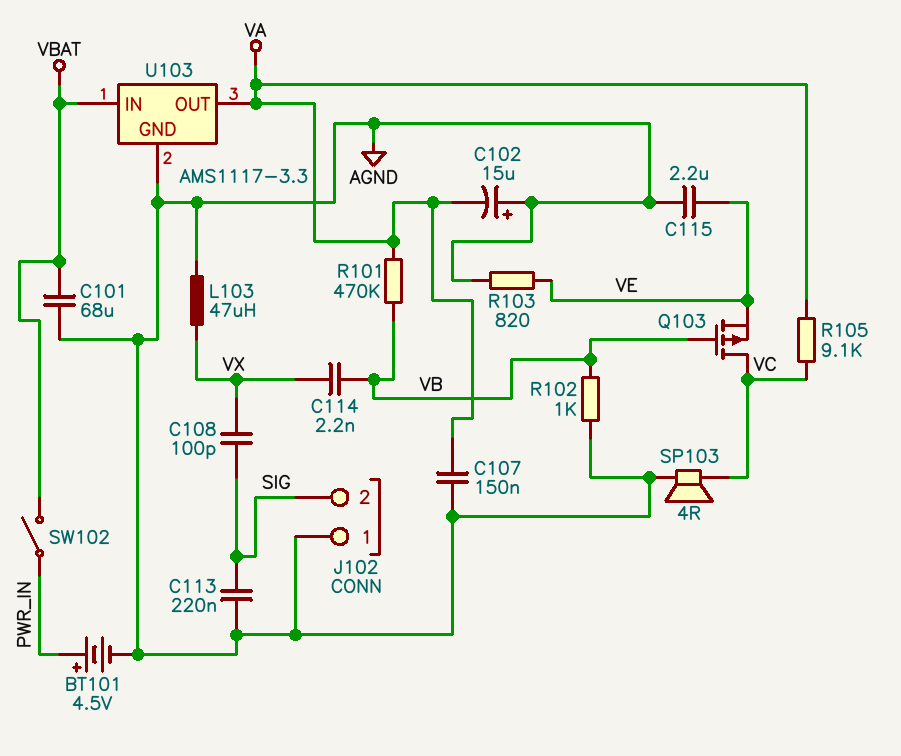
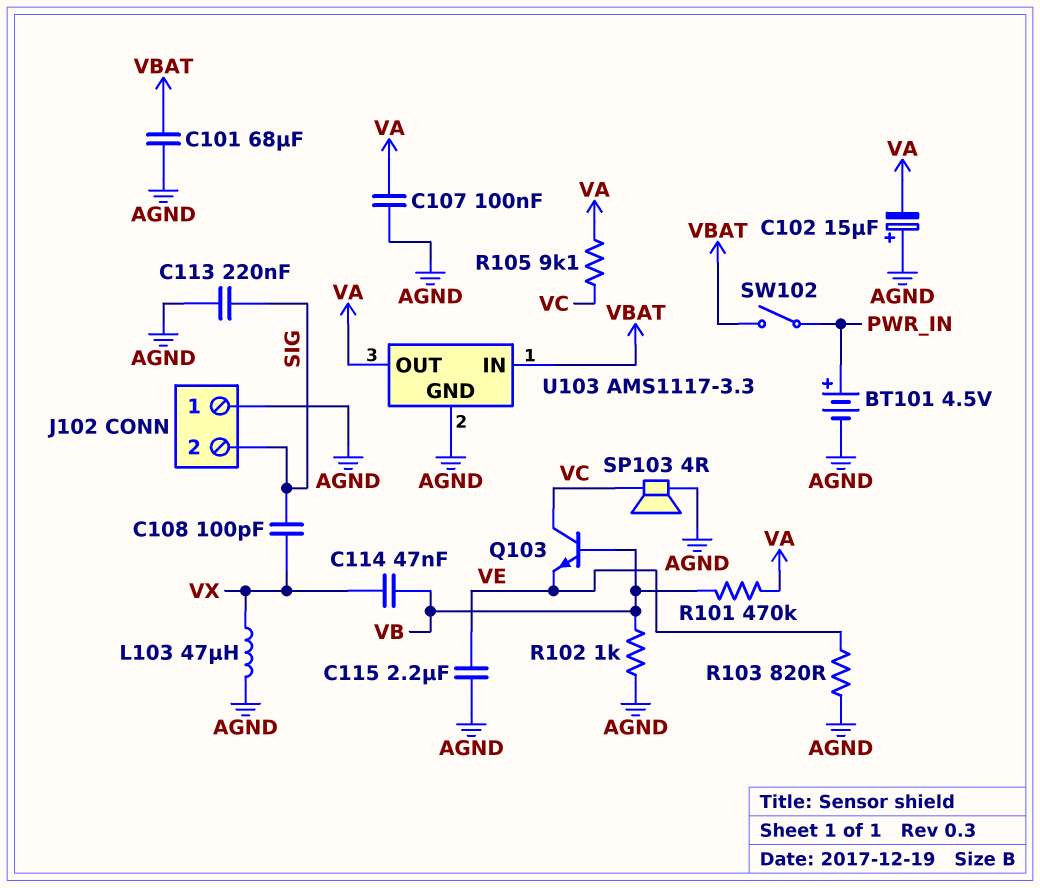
C107: 150nF (AGND, VA) -> 100nF (AGND, VA)
C114: 2.2nF (VB, VX) -> 47nF (VB, VX)
Q103: PMOS (G VB, D VC, S VE) -> NPN (B VB, C VC, E VE)

